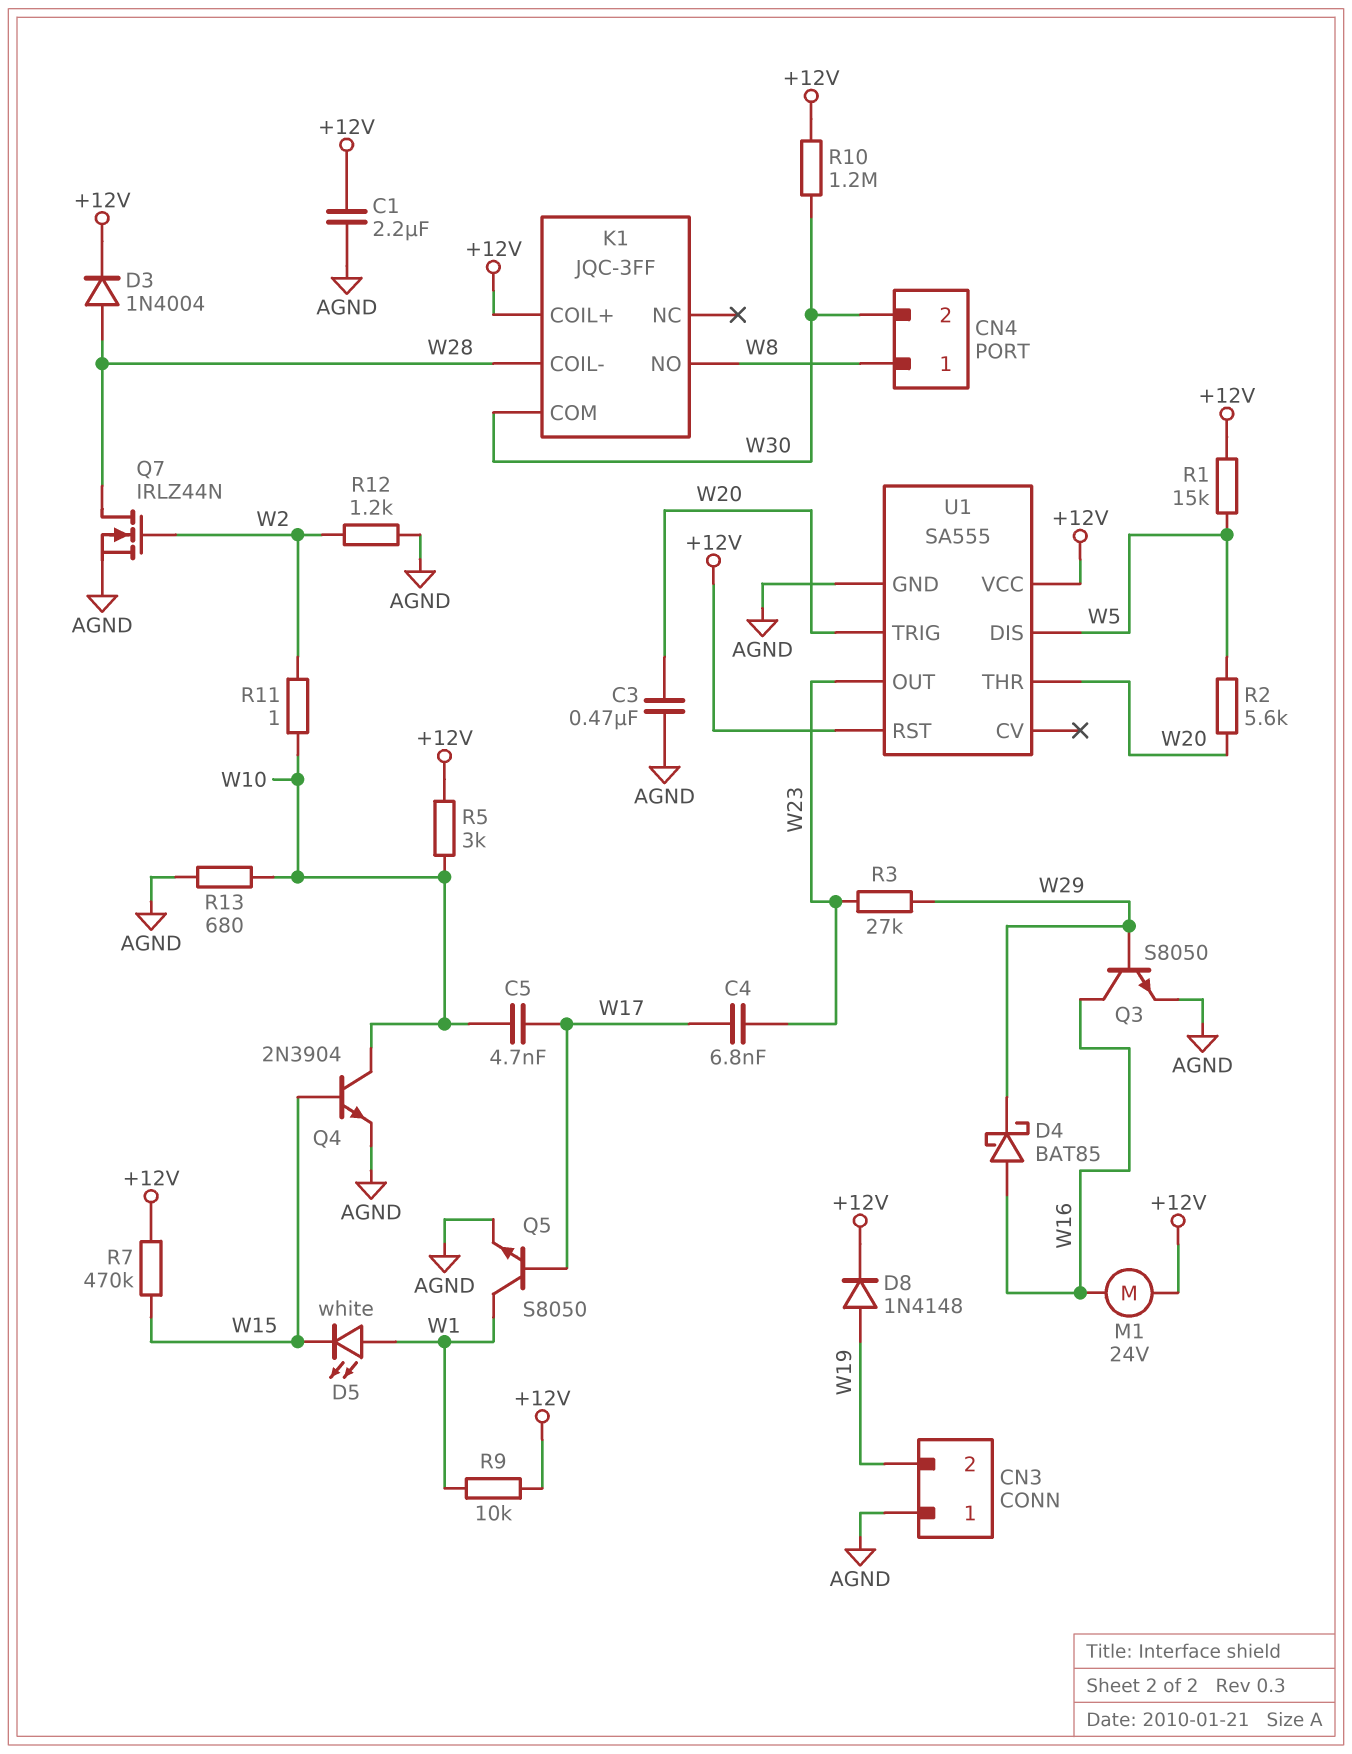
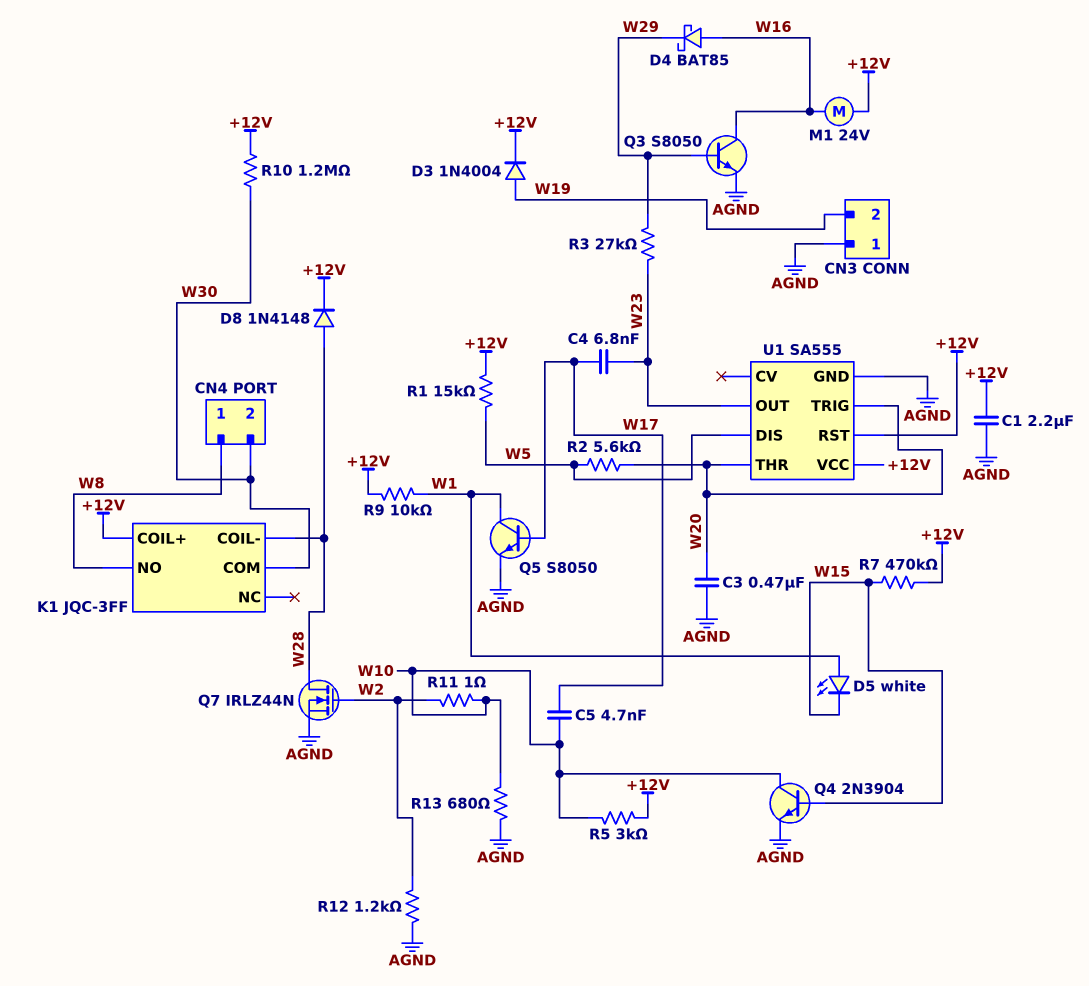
D3: diode 1N4004 (A W28, K +12V) -> diode 1N4004 (A W19, K +12V)
D8: diode 1N4148 (A W19, K +12V) -> diode 1N4148 (A W28, K +12V)

